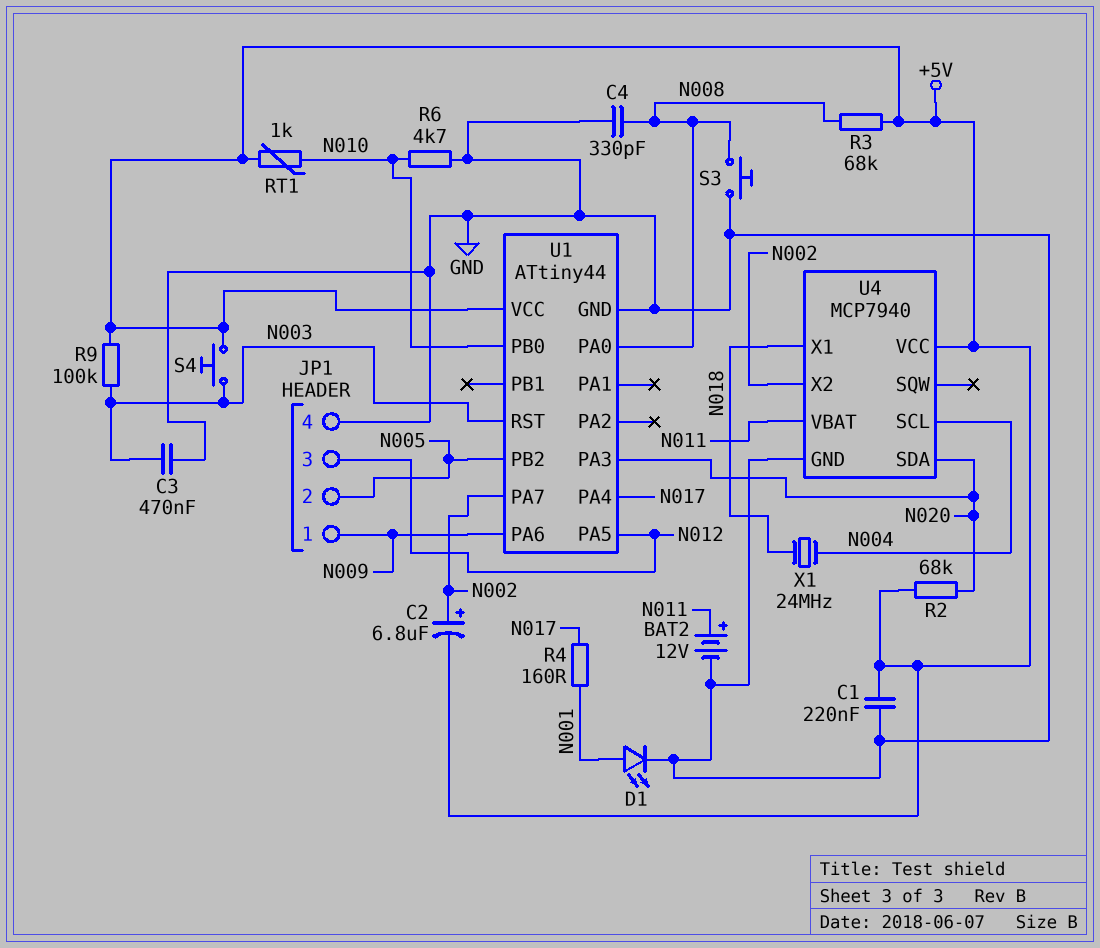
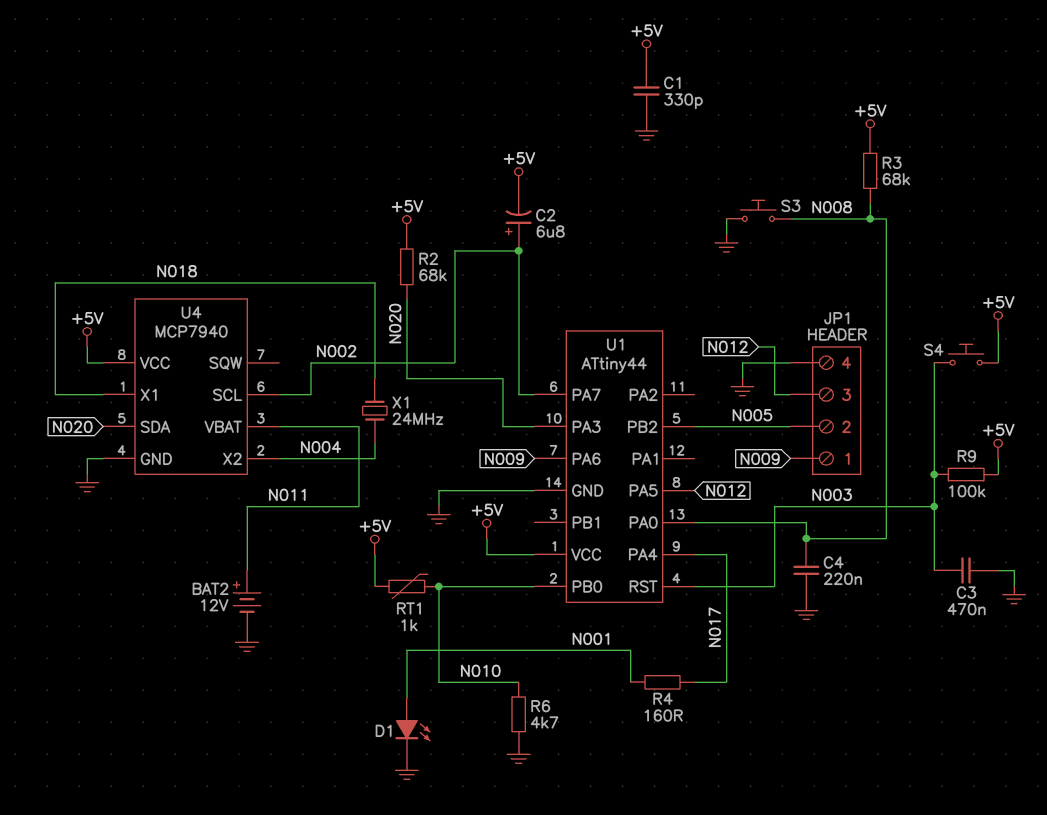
C1: 220nF (+5V, GND) -> 330pF (+5V, GND)
C4: 330pF (GND, N008) -> 220nF (GND, N008)
U4 pin SCL: N004 -> N002
U4 pin X2: N002 -> N004

